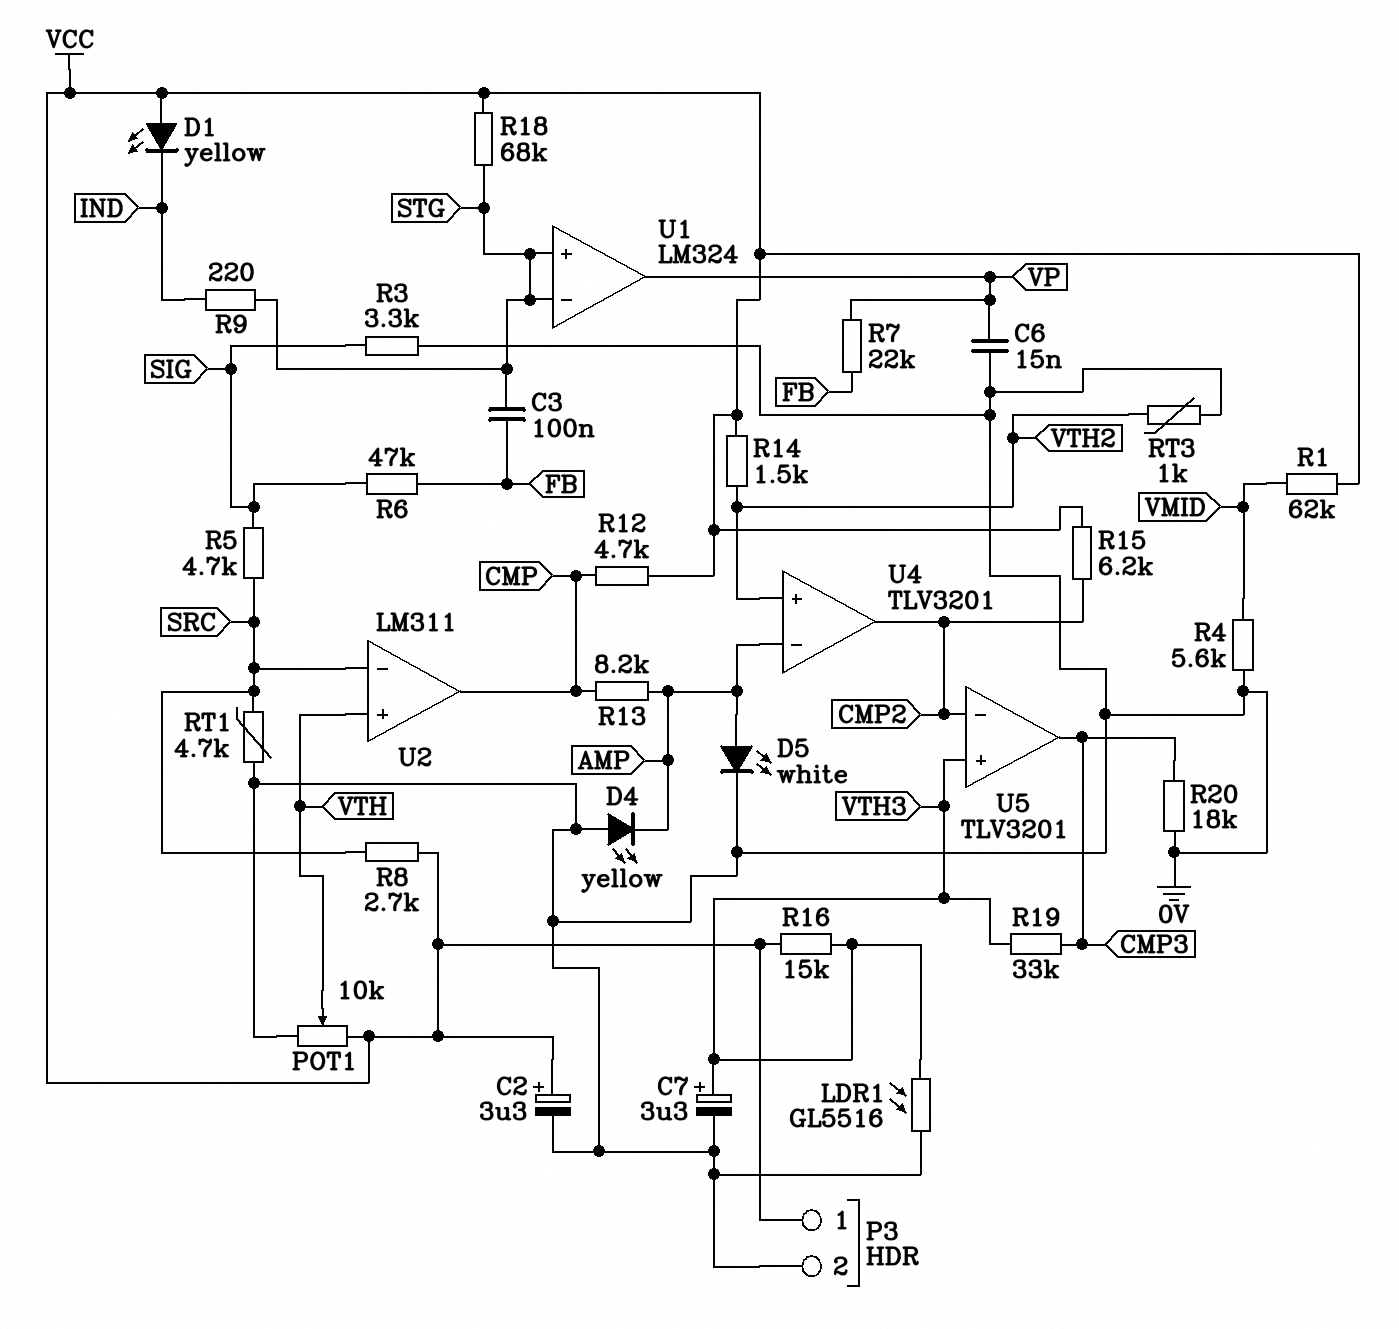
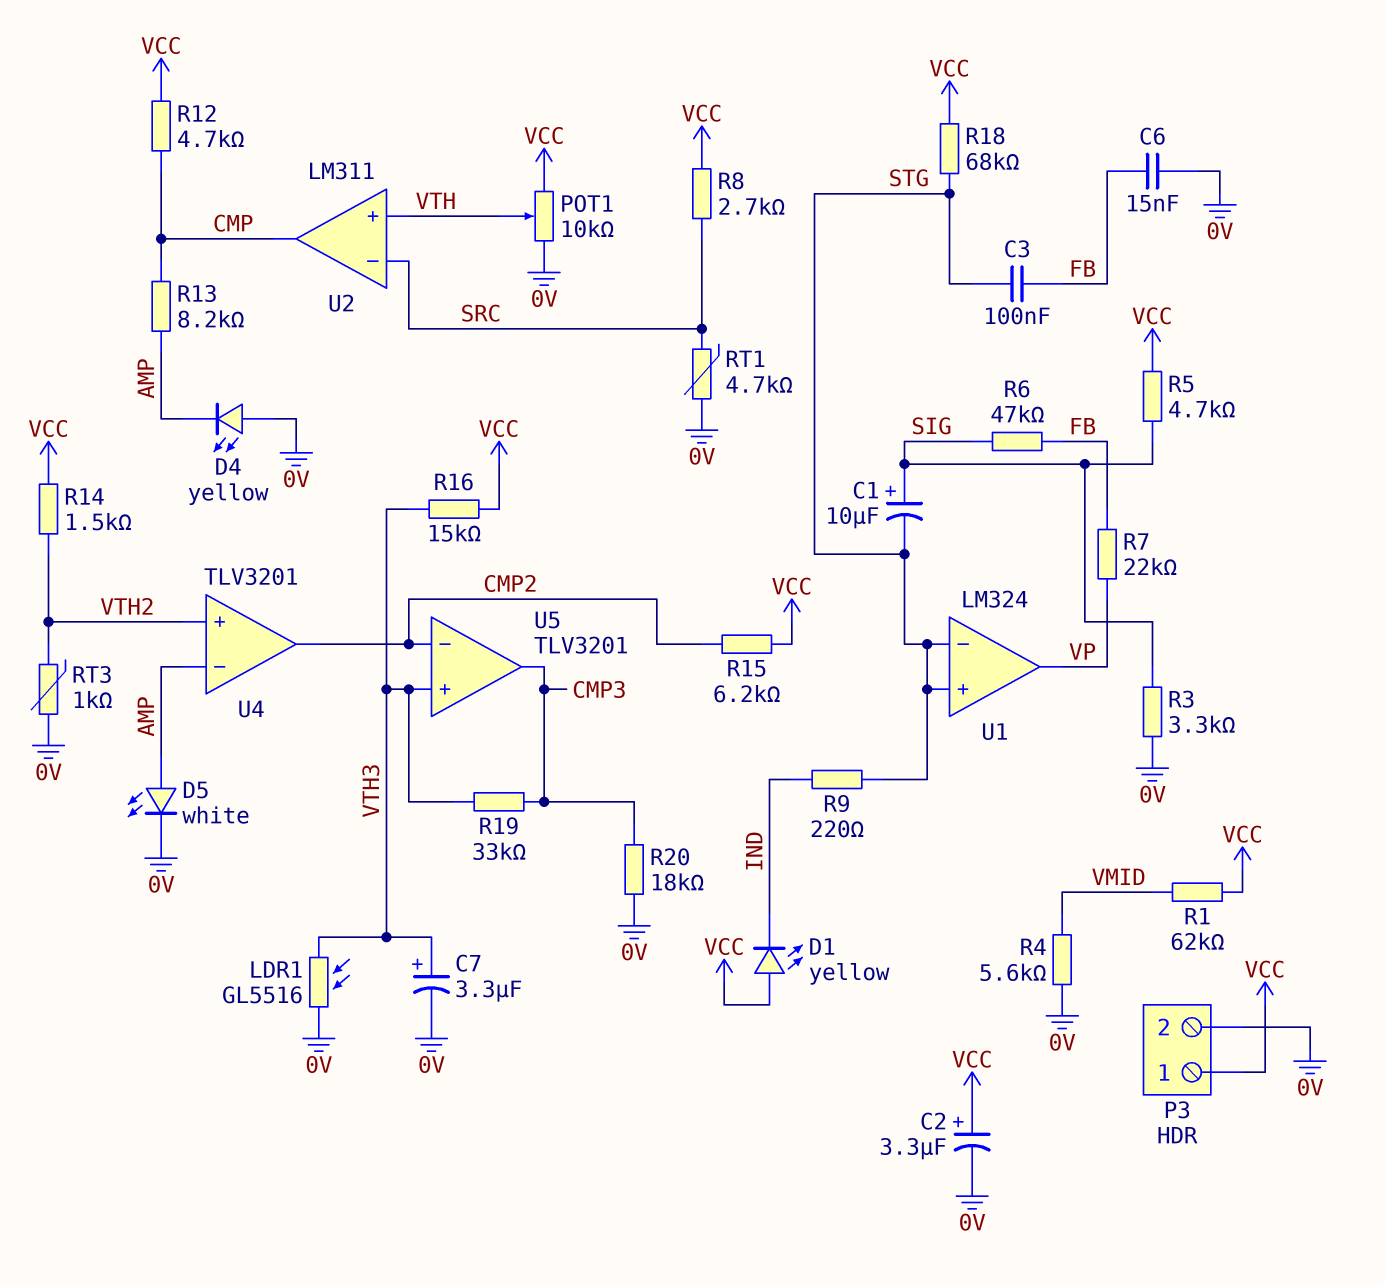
C1: none -> 10uF (plus SIG, minus STG)
C6: 15nF (0V, VP) -> 15nF (0V, FB)
R5: 4.7k (SIG, SRC) -> 4.7k (SIG, VCC)

